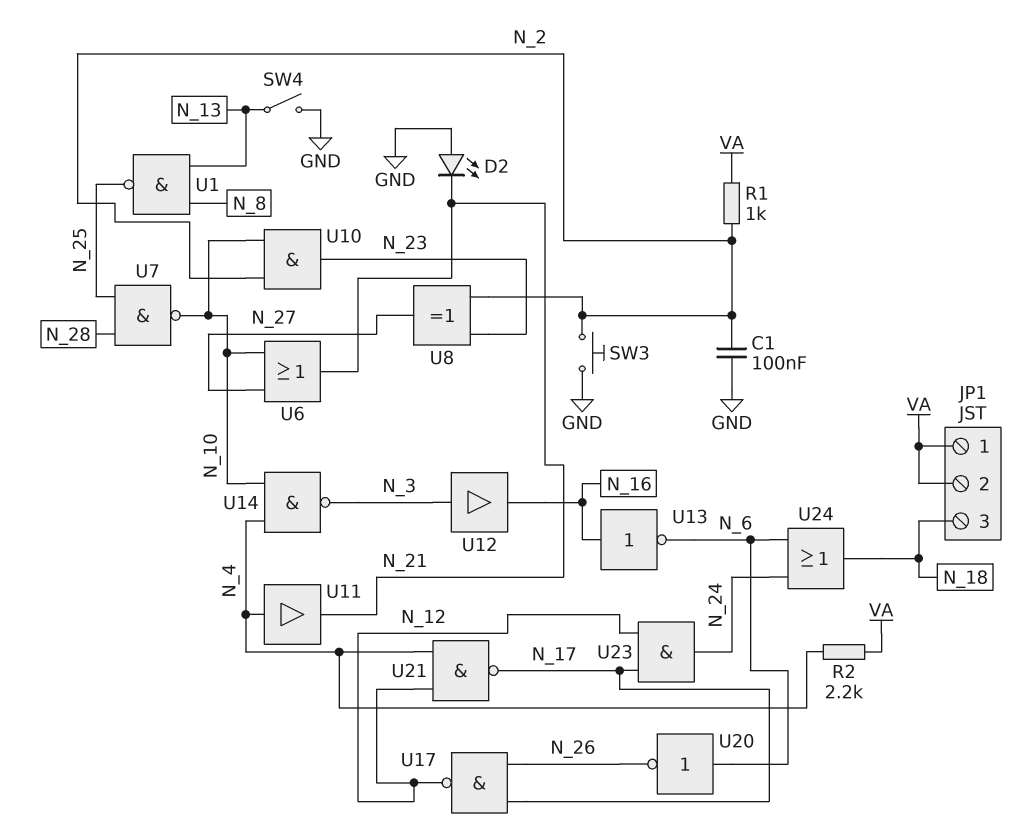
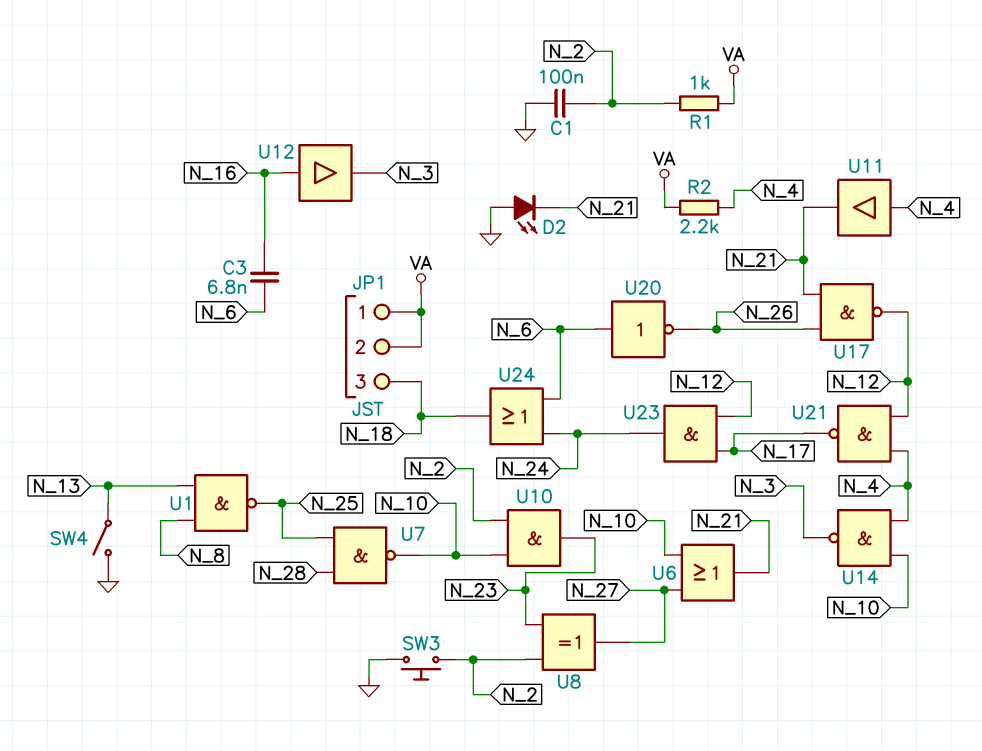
C3: none -> 6.8nF (N_6, N_16)
U12: buffer (in N_3, out N_16) -> buffer (in N_16, out N_3)
U13: NOT (in N_16, out N_6) -> none
U17: NAND (in N_17, in N_26, out N_12) -> NAND (in N_21, in N_26, out N_12)

